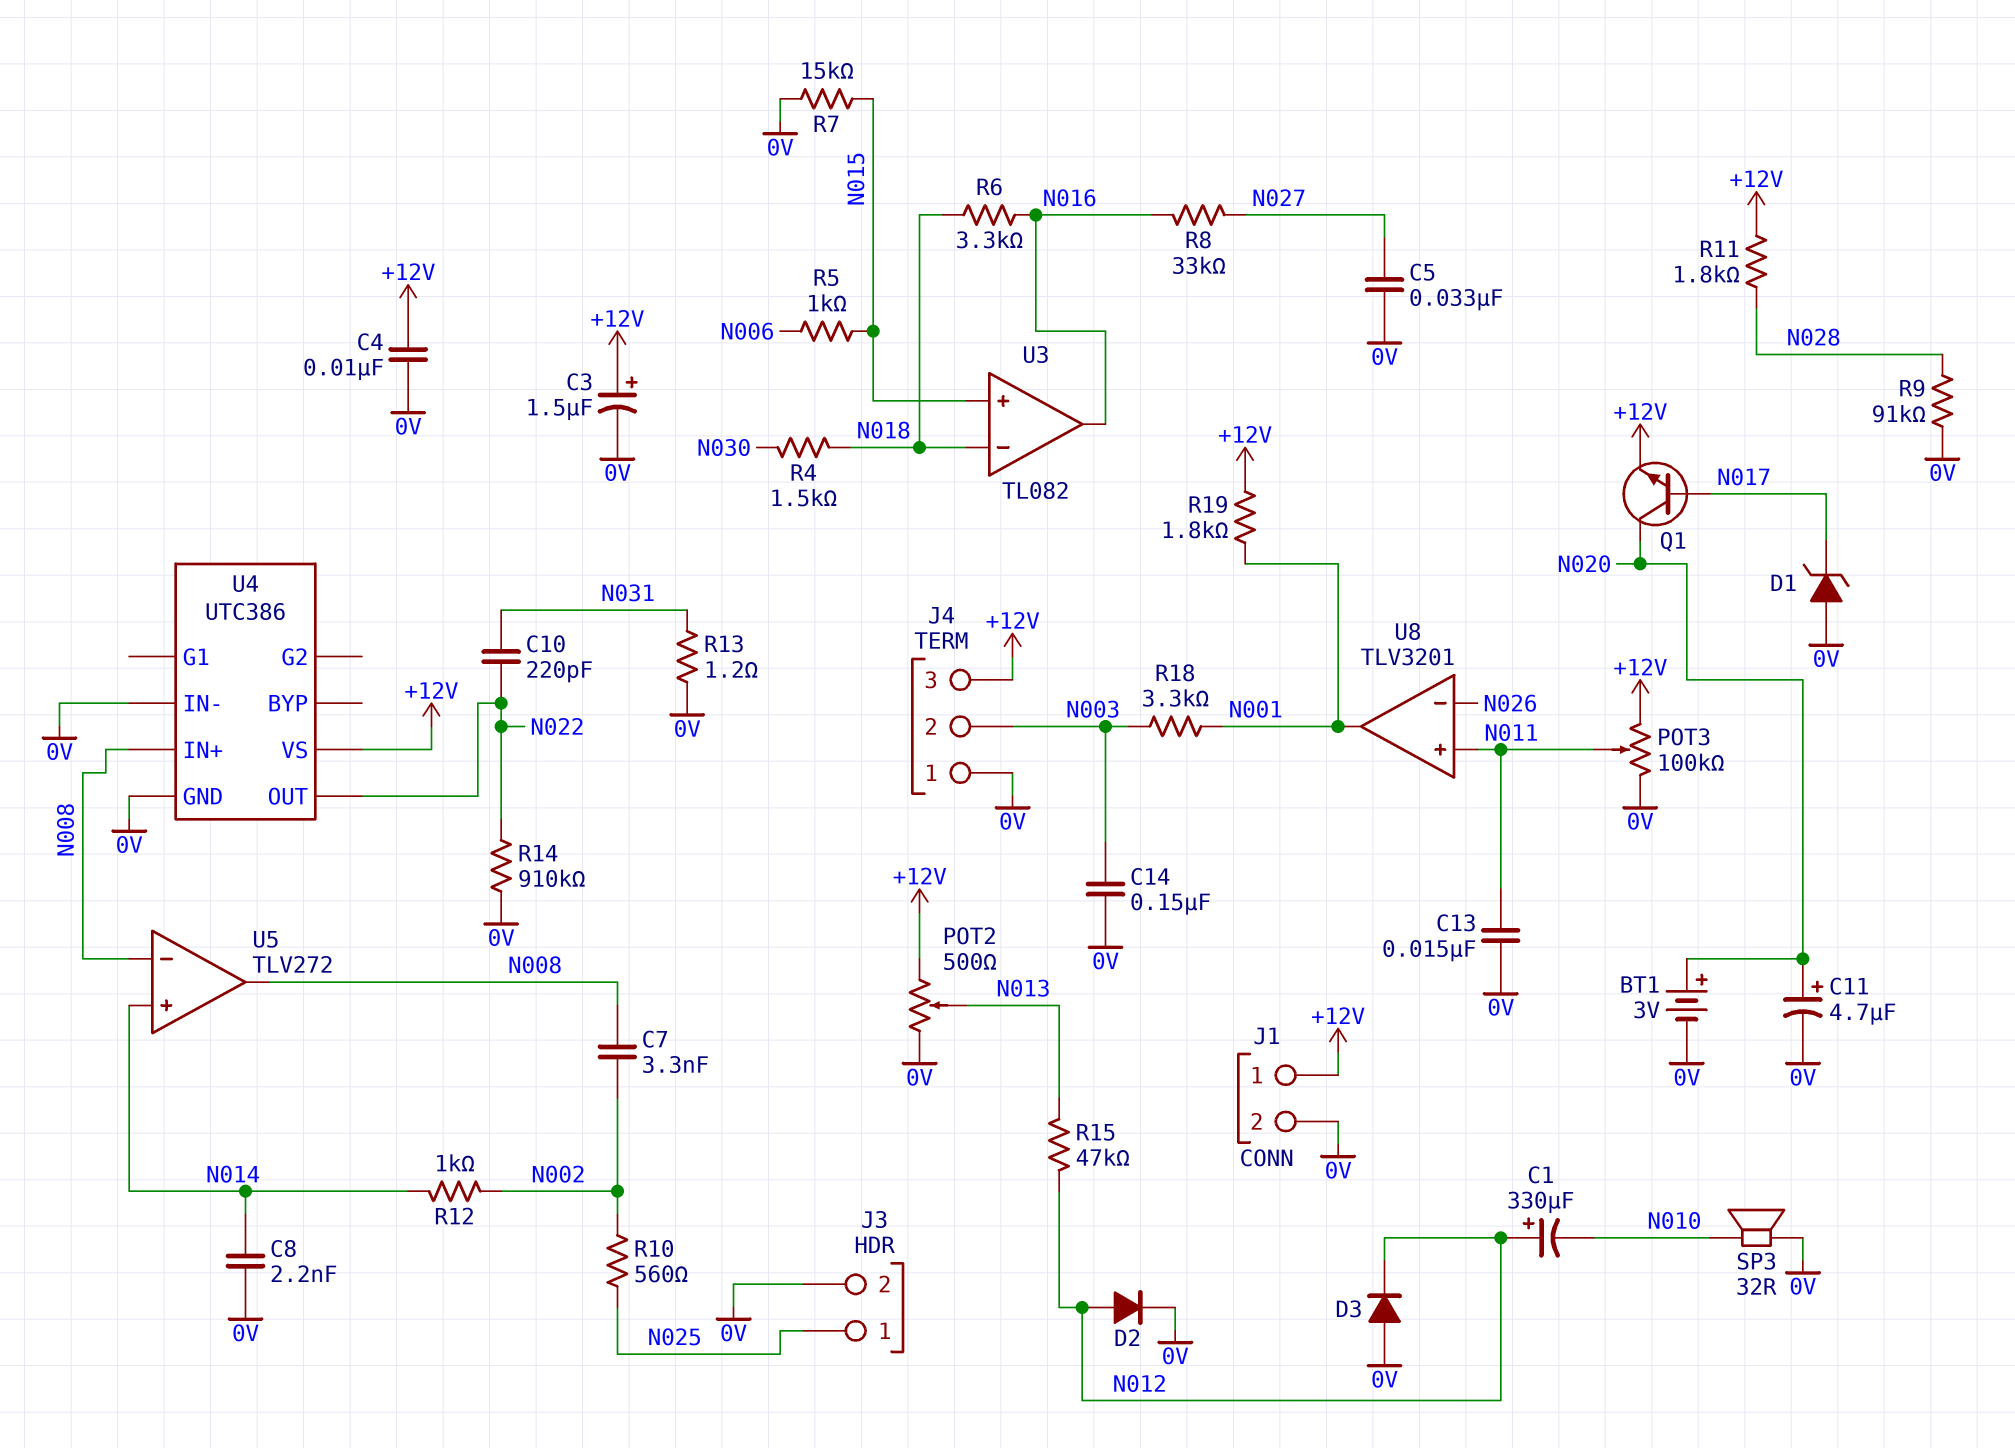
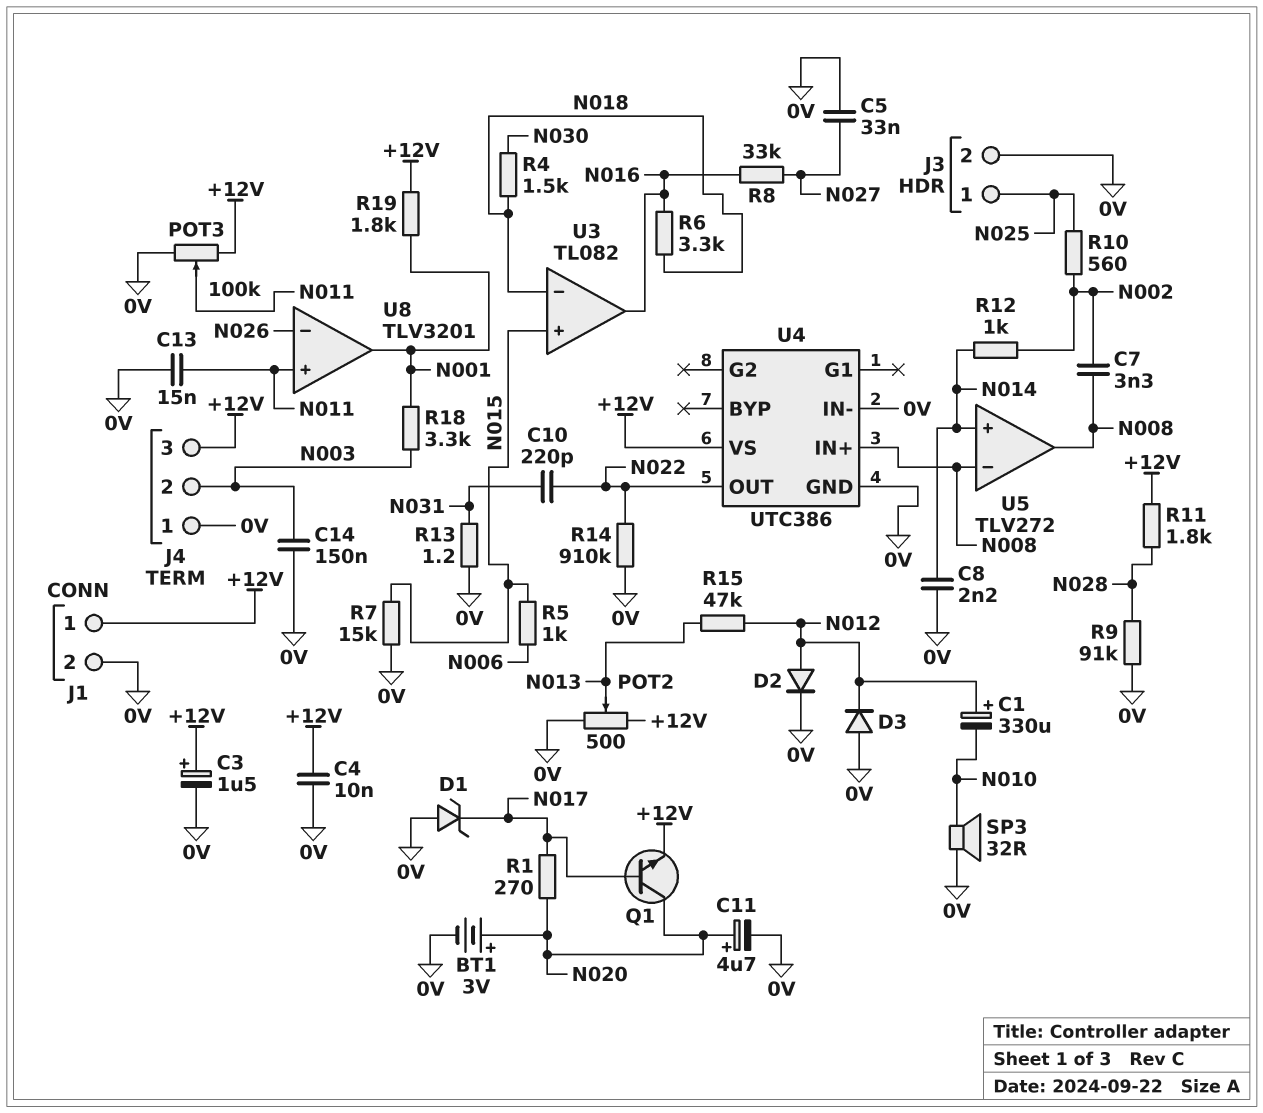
R1: none -> 270 (N017, N020)

